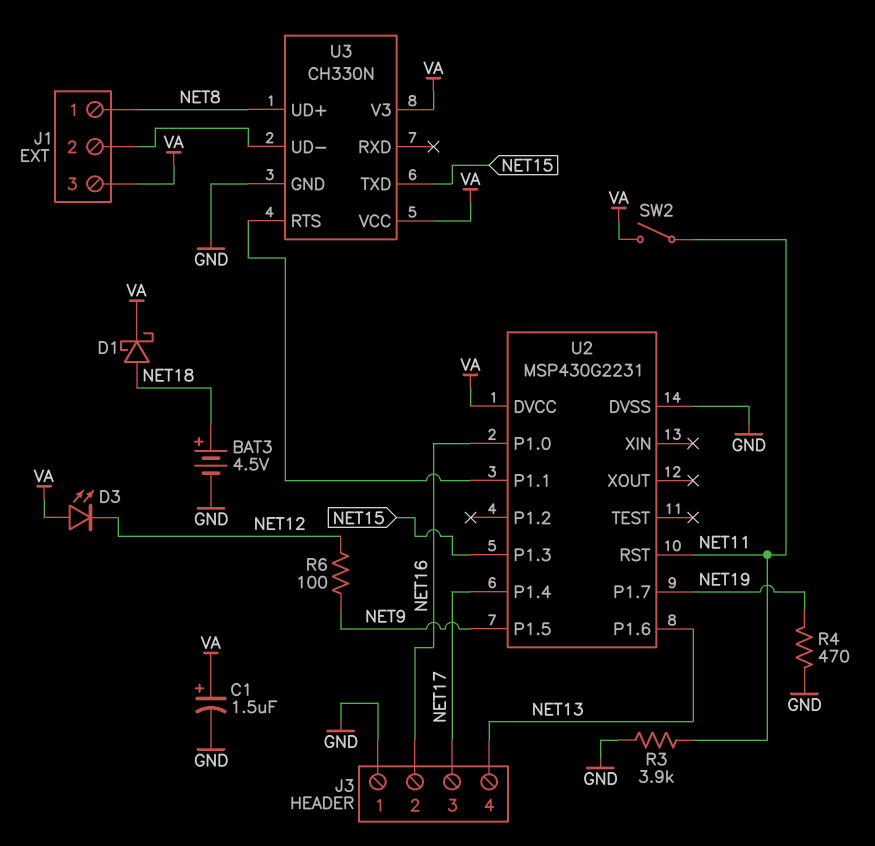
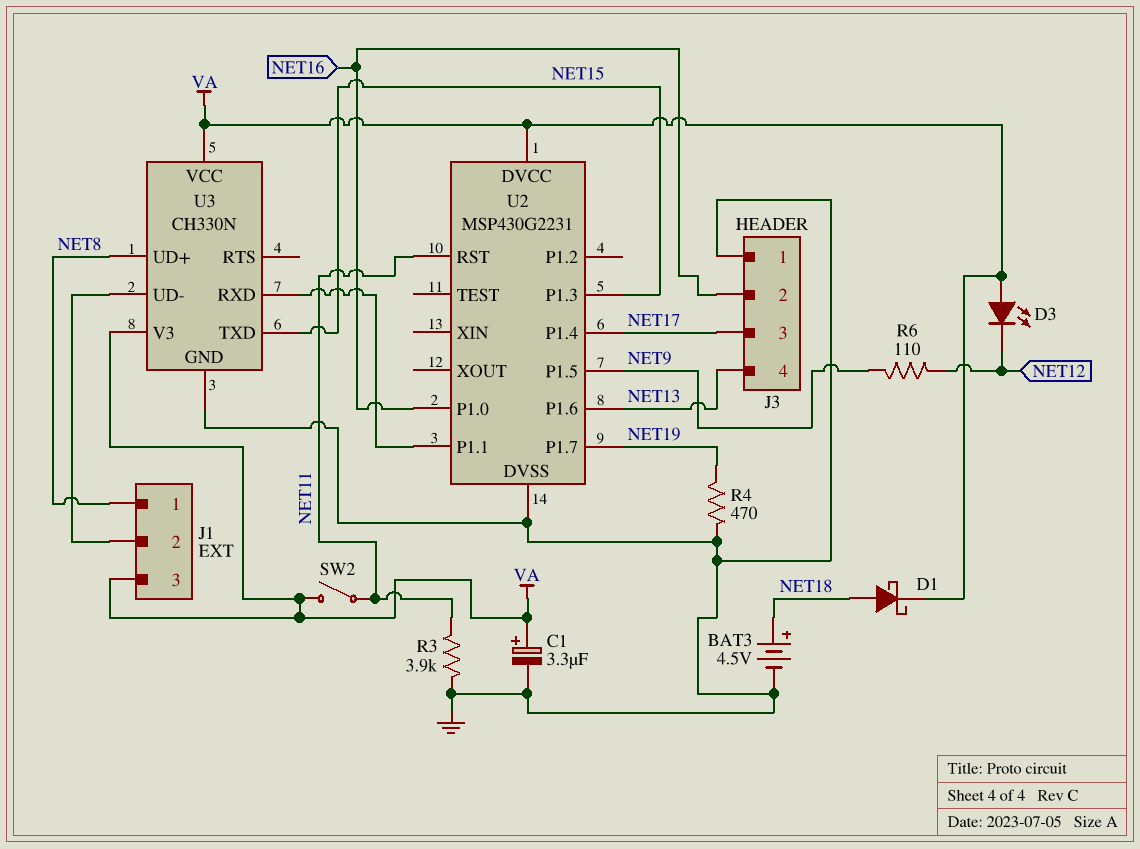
C1: 1.5uF (plus VA, minus GND) -> 3.3uF (plus VA, minus GND)
R6: 100 (NET9, NET12) -> 110 (NET9, NET12)
U3 pin RTS: U2/P1.1 -> none
U3 pin RXD: none -> U2/P1.1

